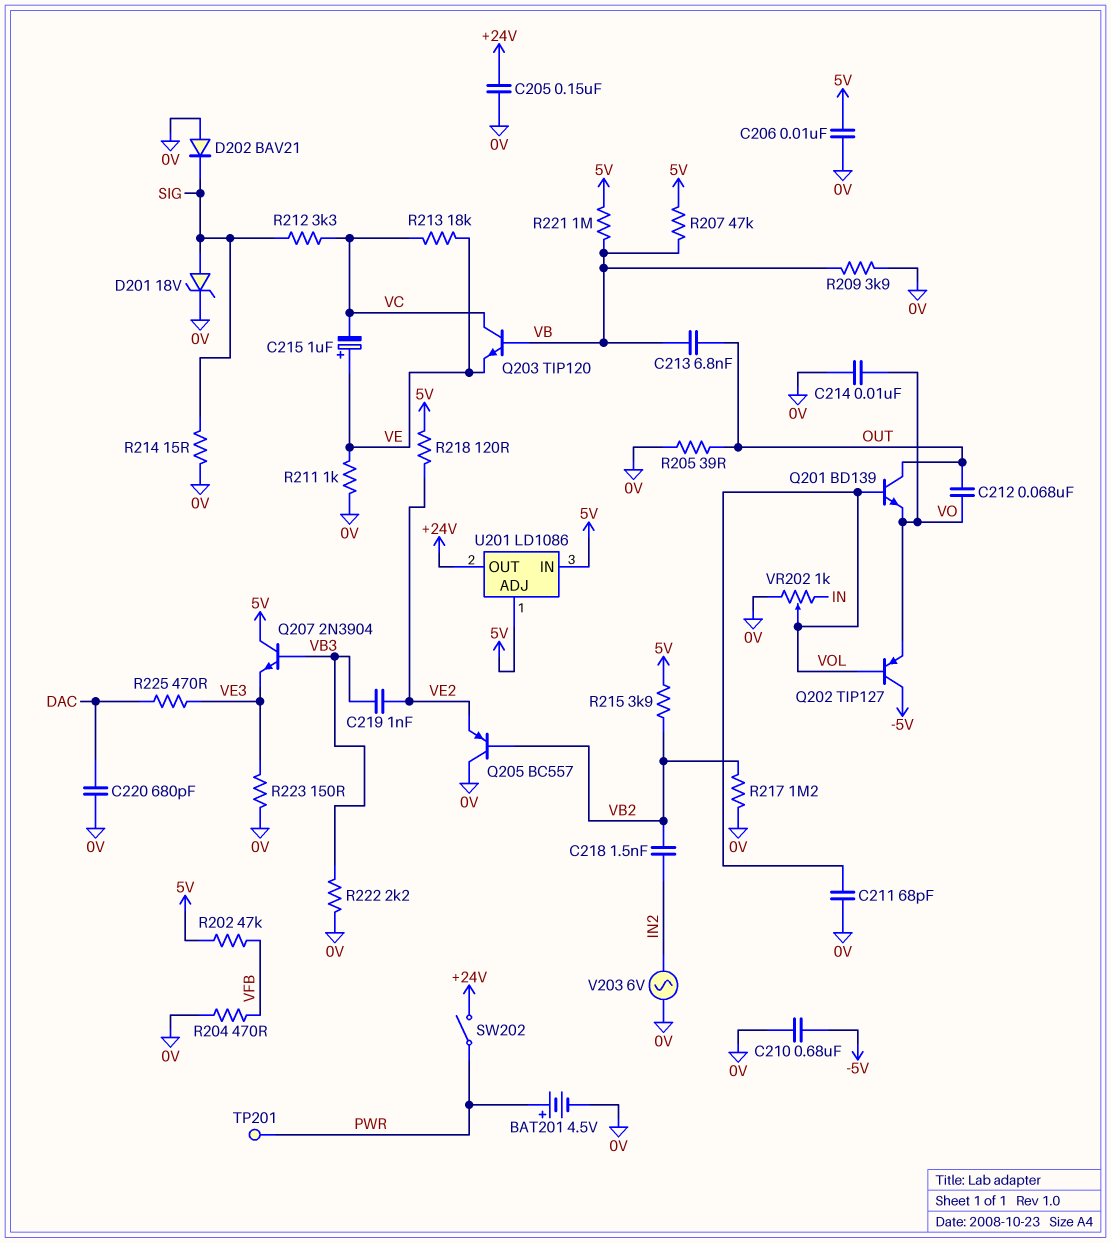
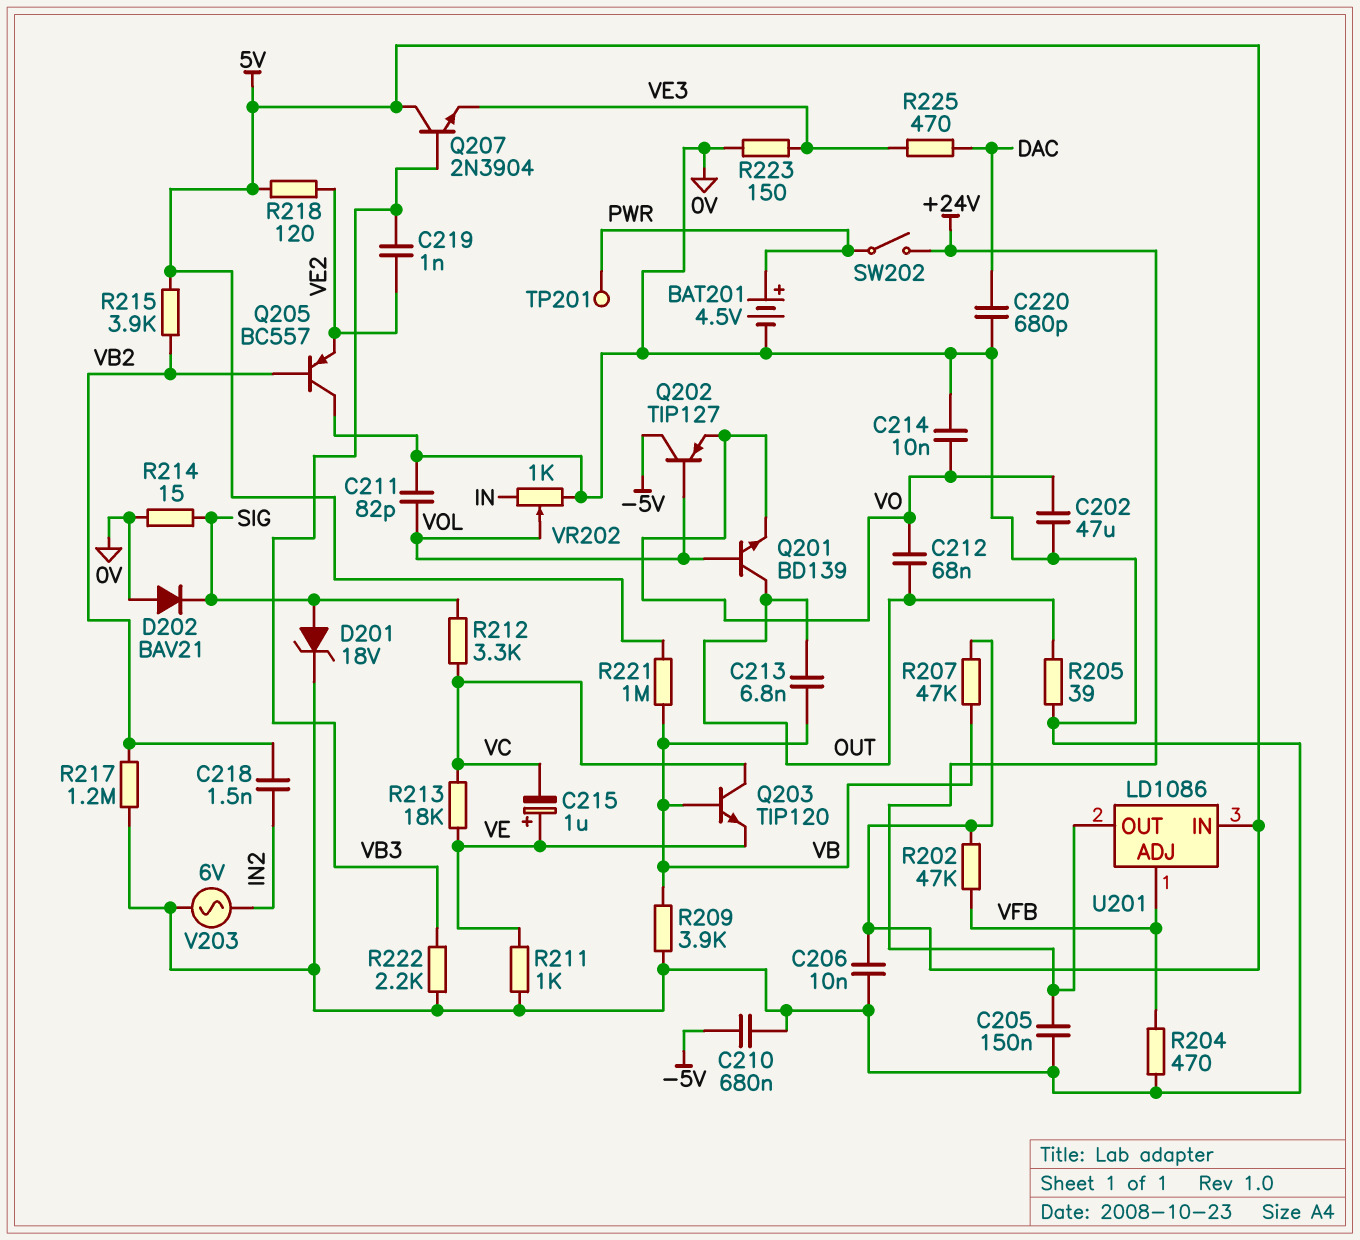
C202: none -> 47uF (0V, VO)
C211: 68pF (0V, VOL) -> 82pF (0V, VOL)
U201 pin ADJ: 5V -> VFB

